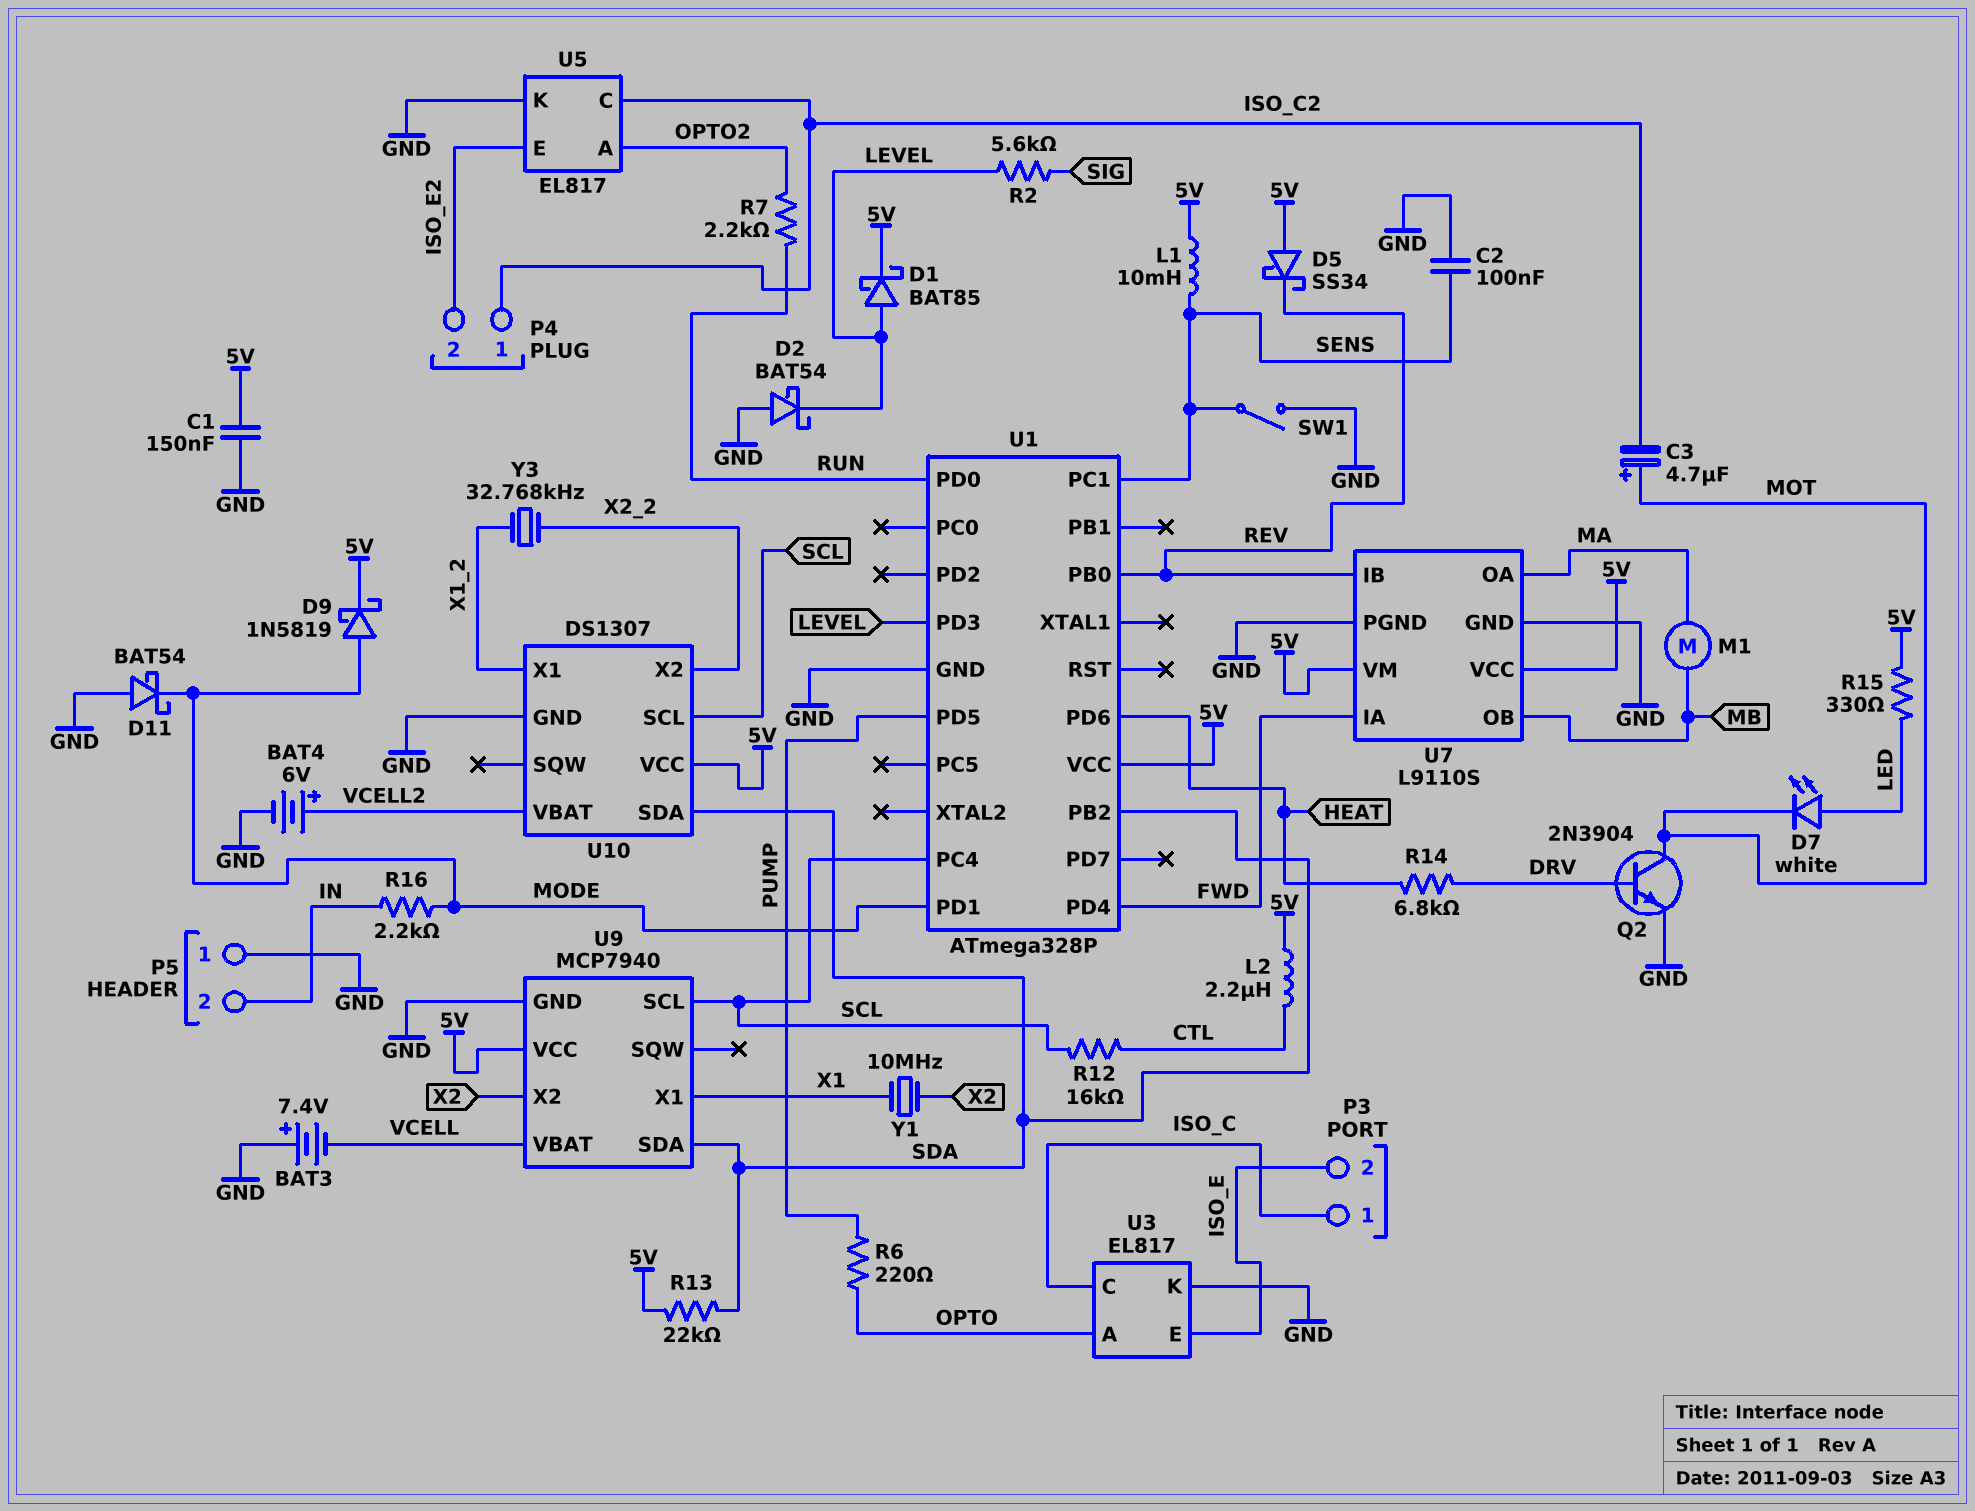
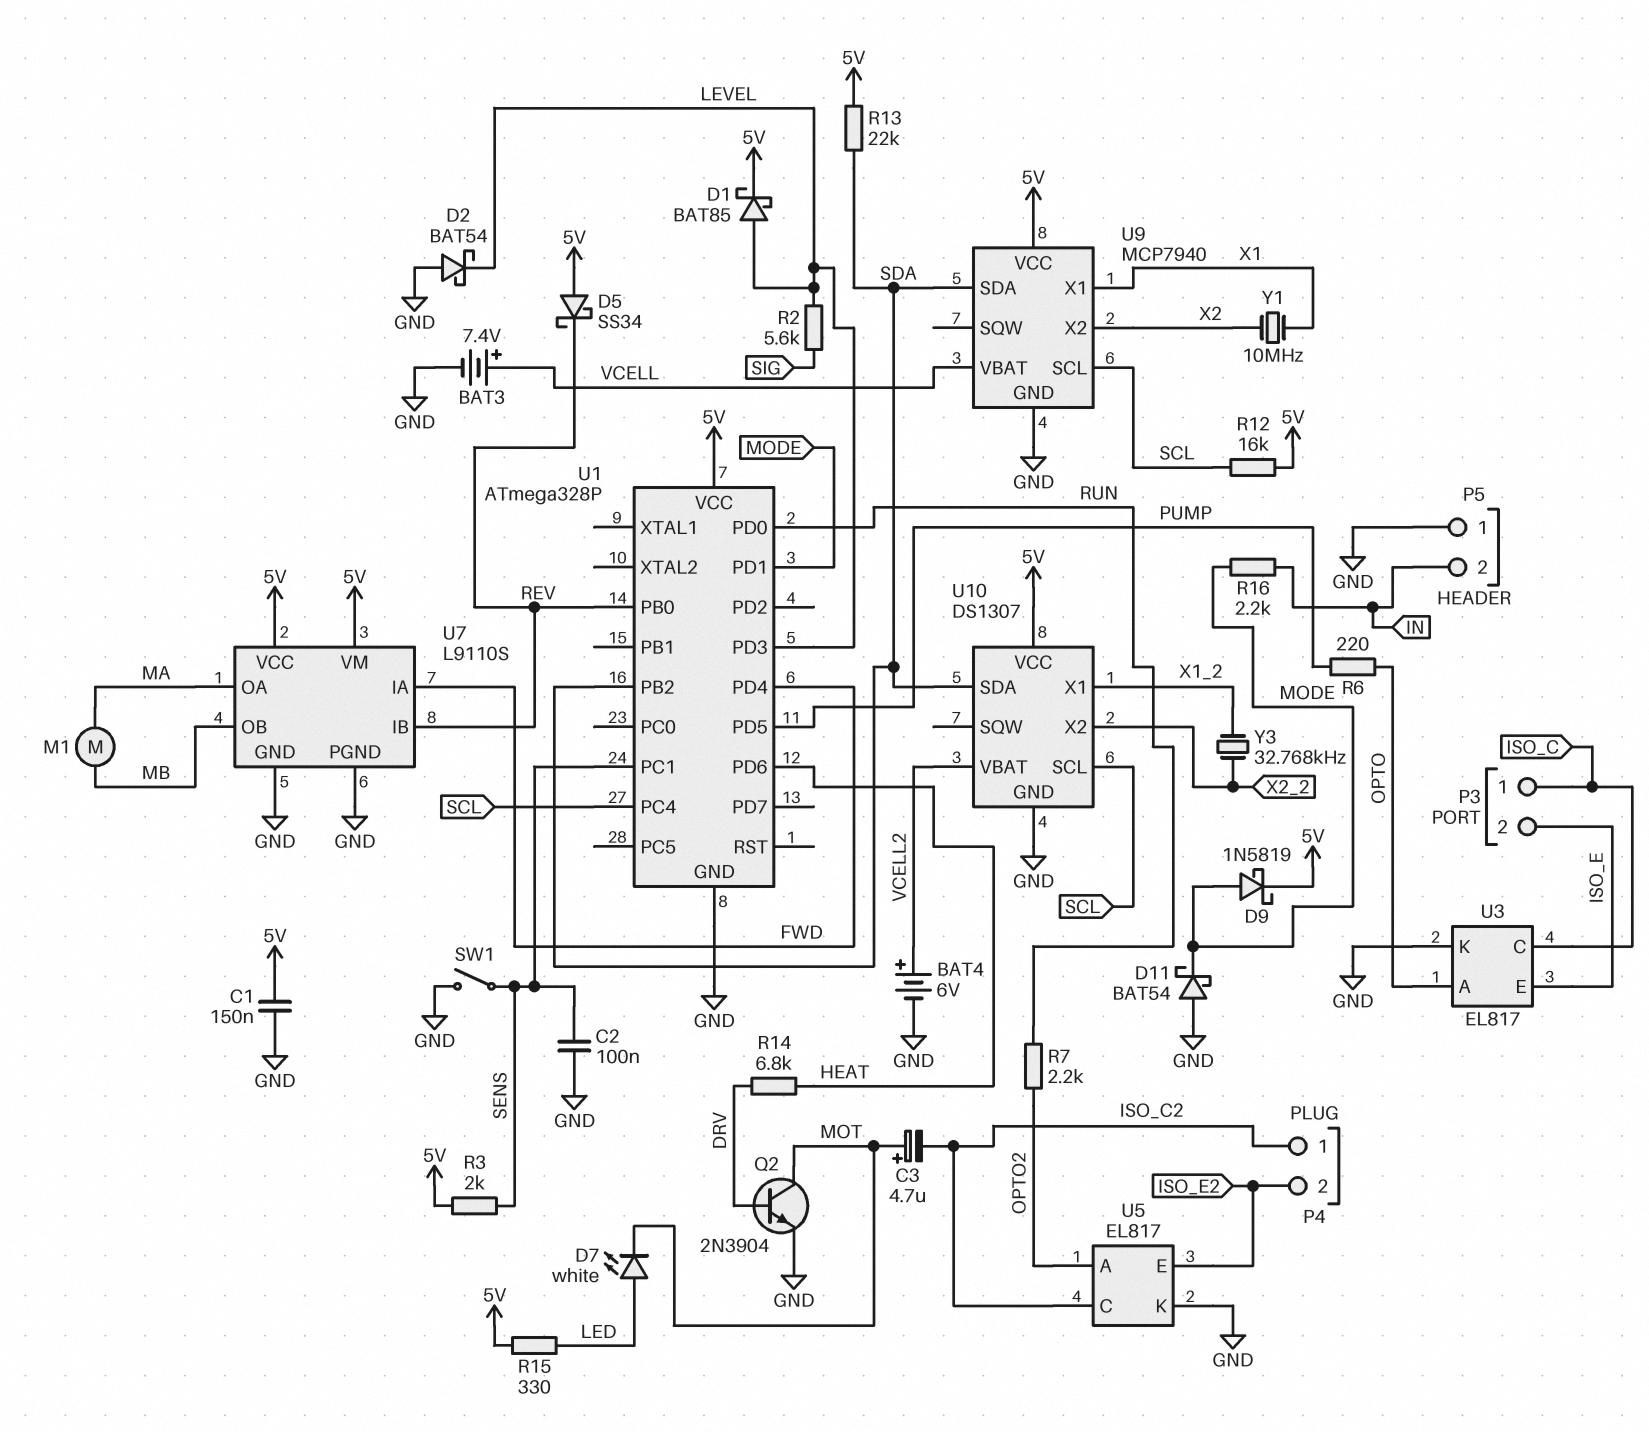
BAT3: 7.4V (plus GND, minus VCELL) -> 7.4V (plus VCELL, minus GND)
L1: 10mH (5V, SENS) -> none
L2: 2.2uH (5V, CTL) -> none
R3: none -> 2k (5V, SENS)
R12: 16k (CTL, SCL) -> 16k (5V, SCL)

